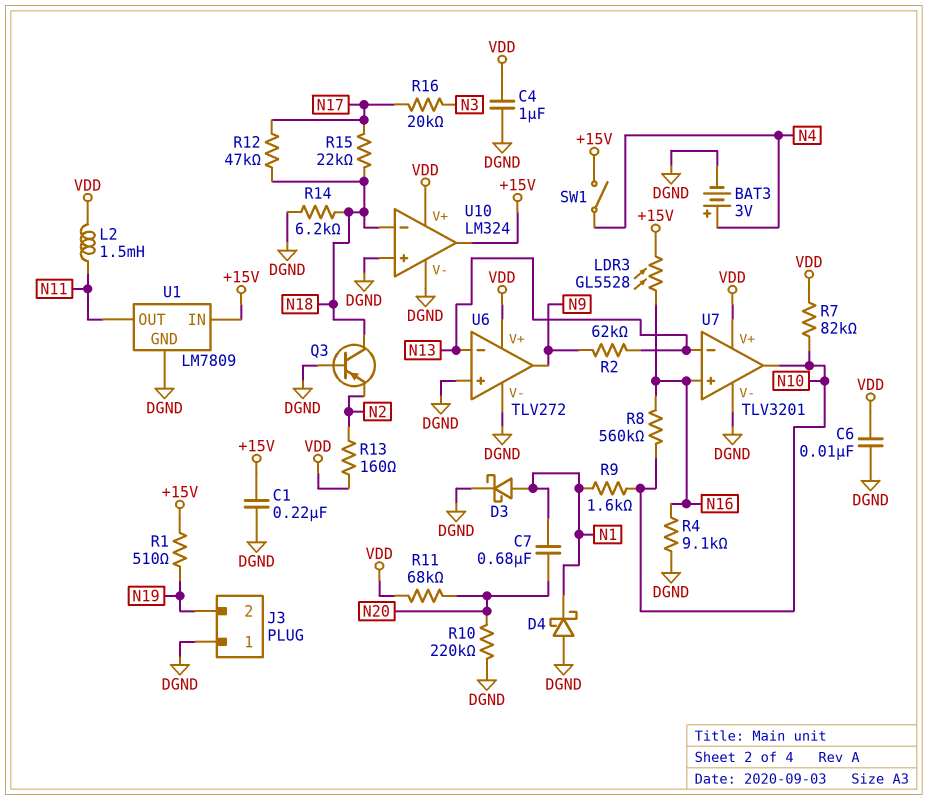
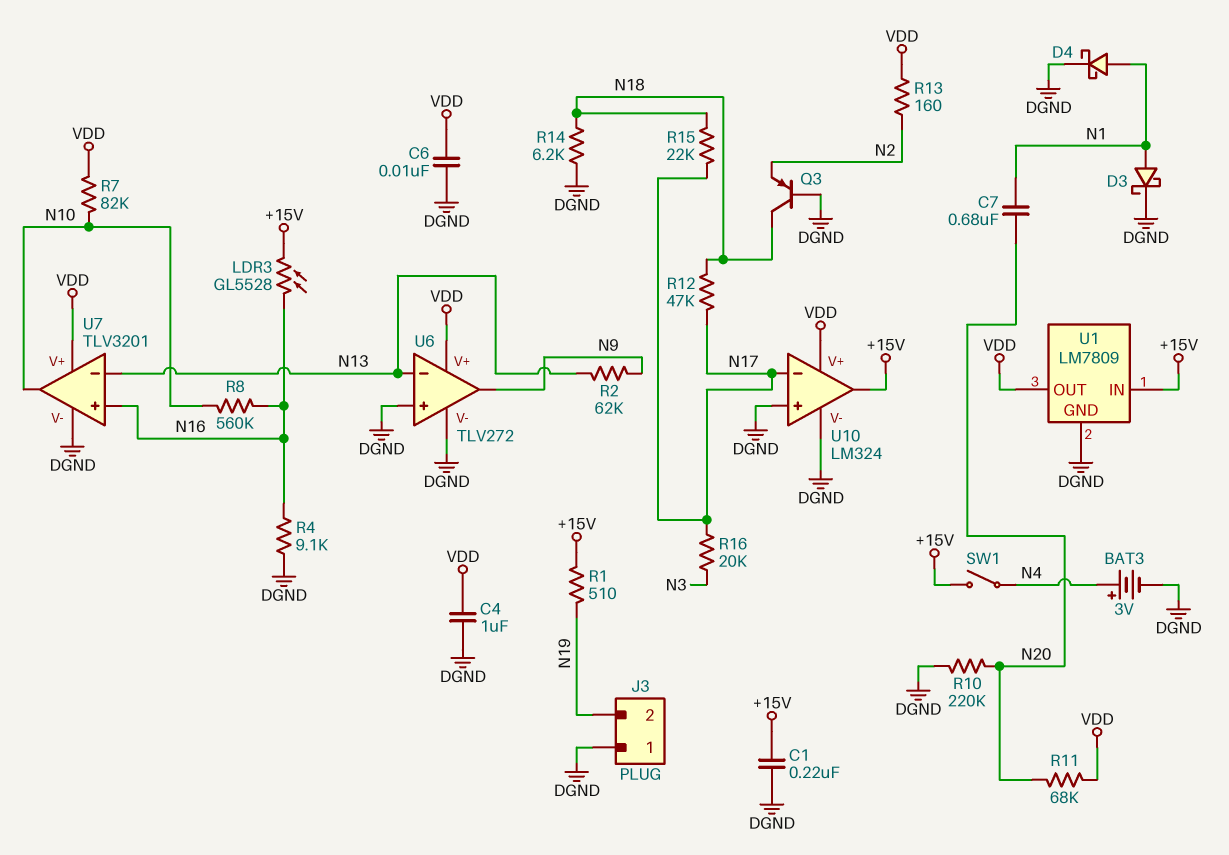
D4: schottky (A DGND, K N1) -> schottky (A N1, K DGND)
L2: 1.5mH (N11, VDD) -> none
R9: 1.6k (N1, N10) -> none
U1 pin OUT: N11 -> VDD
U10 pin in-: N18 -> N17

